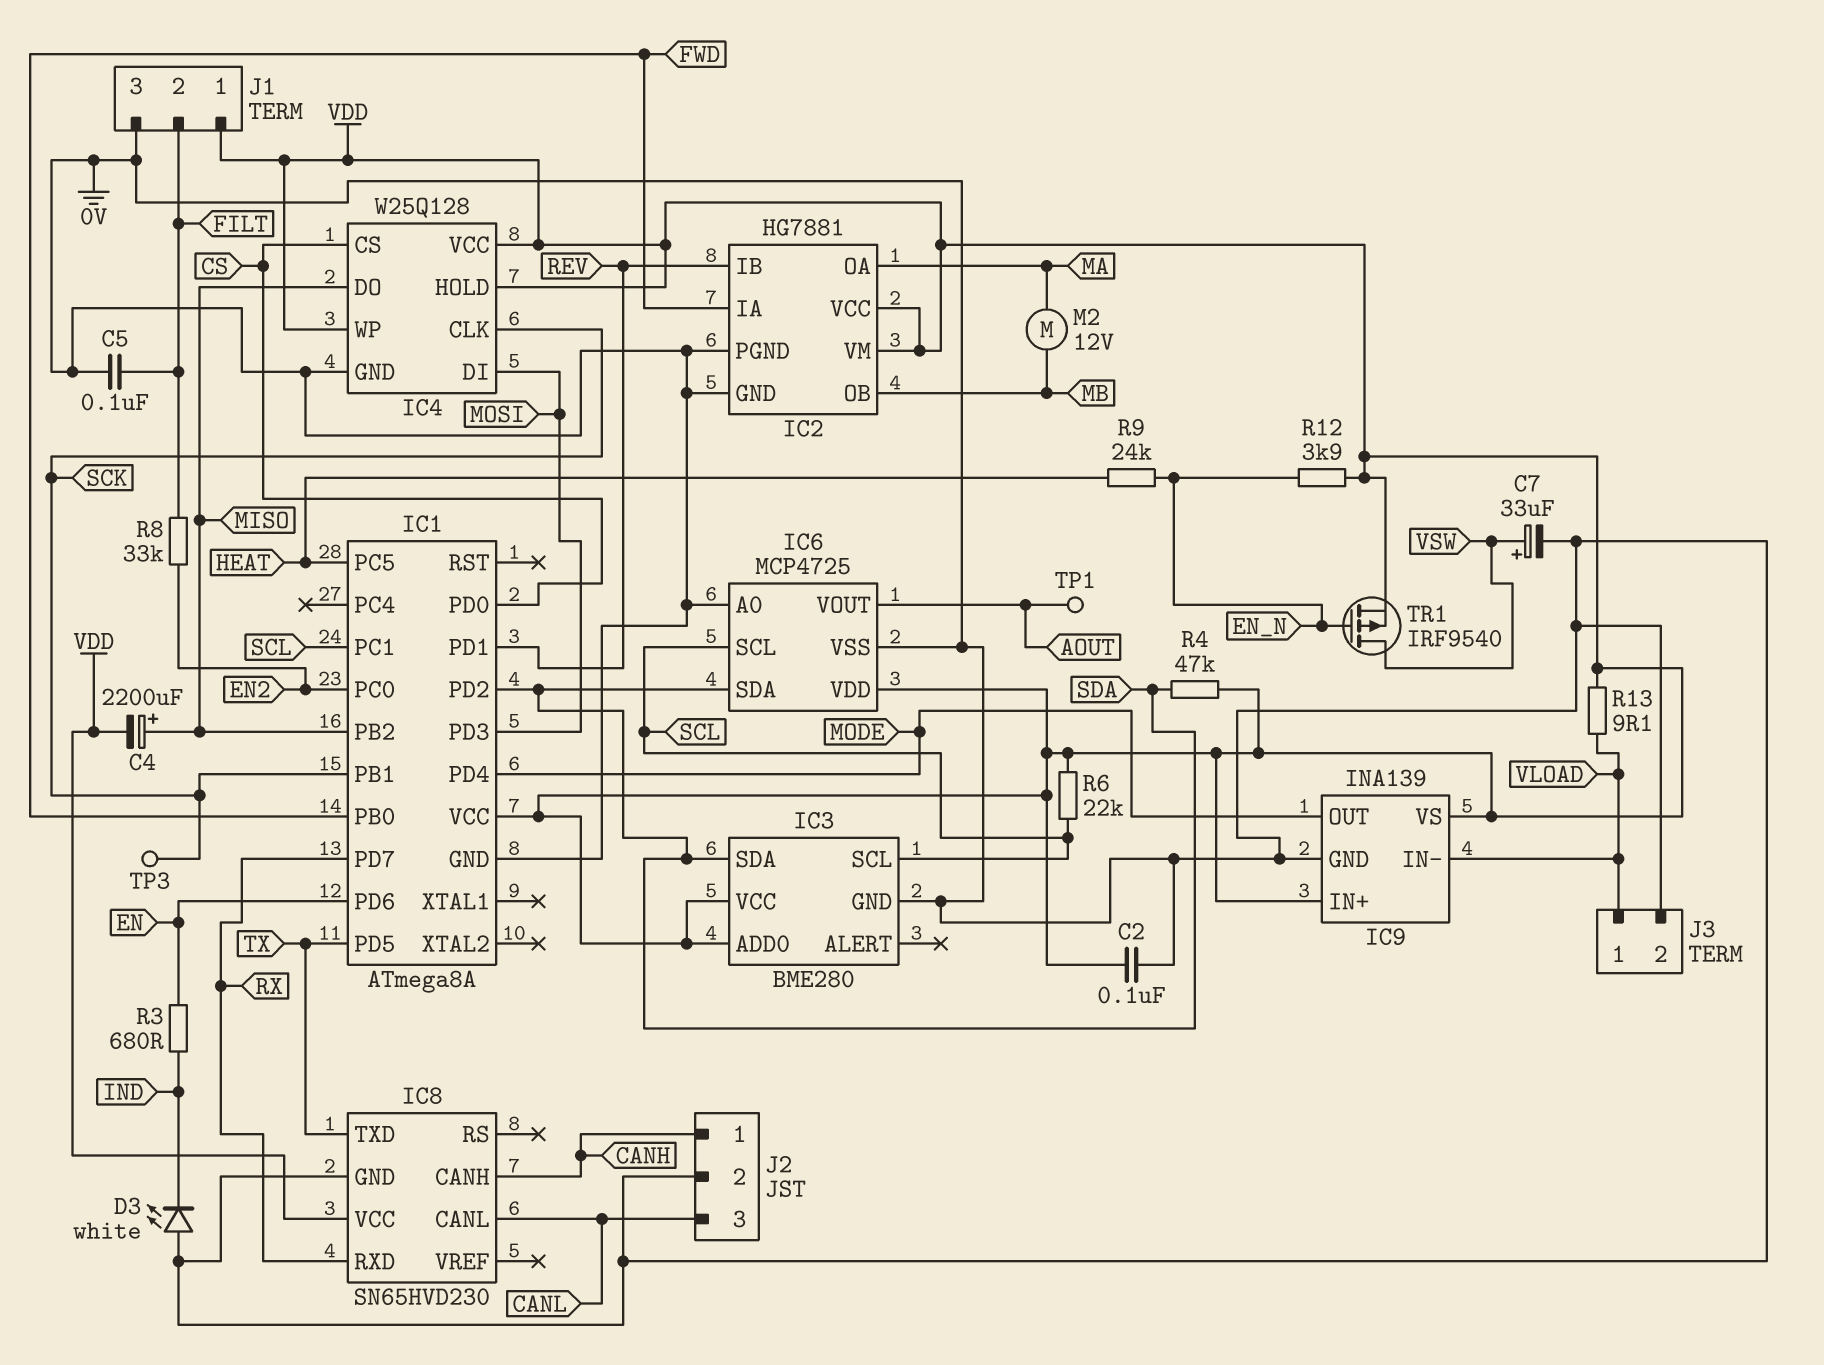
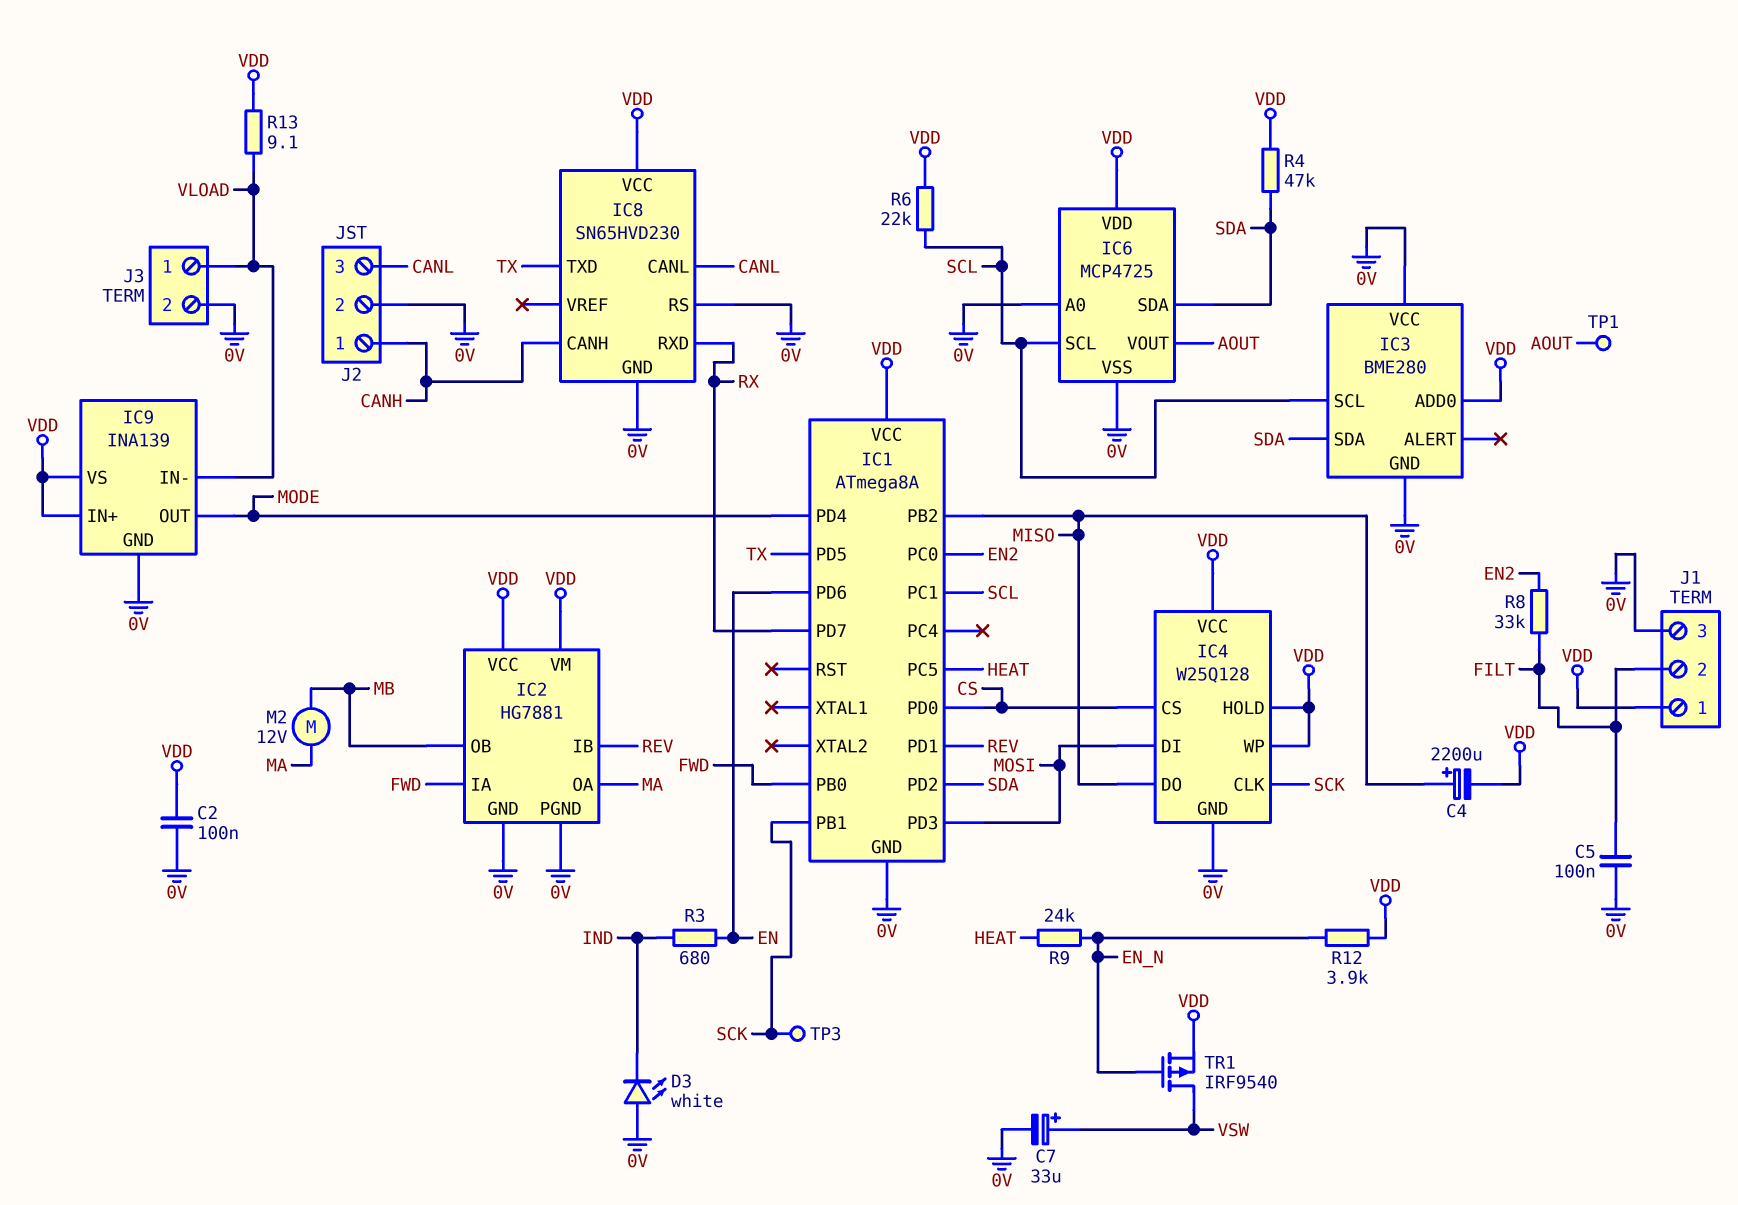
IC3 pin VCC: VDD -> 0V
IC8 pin RS: none -> 0V

